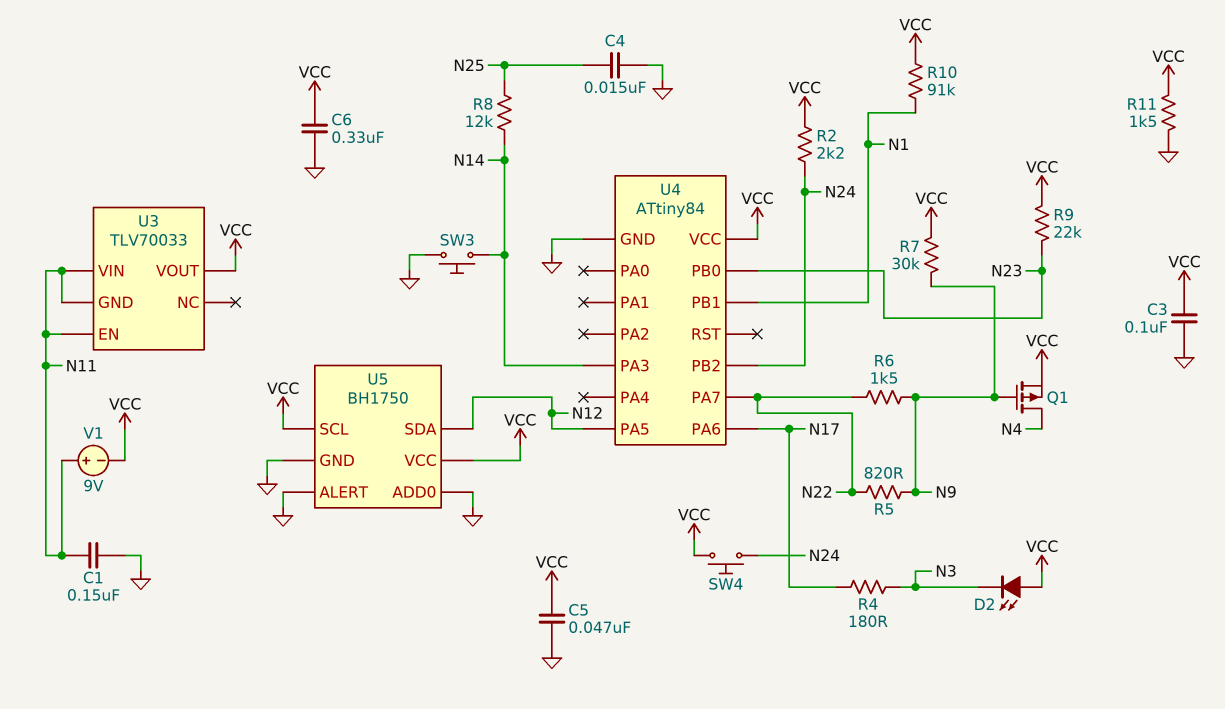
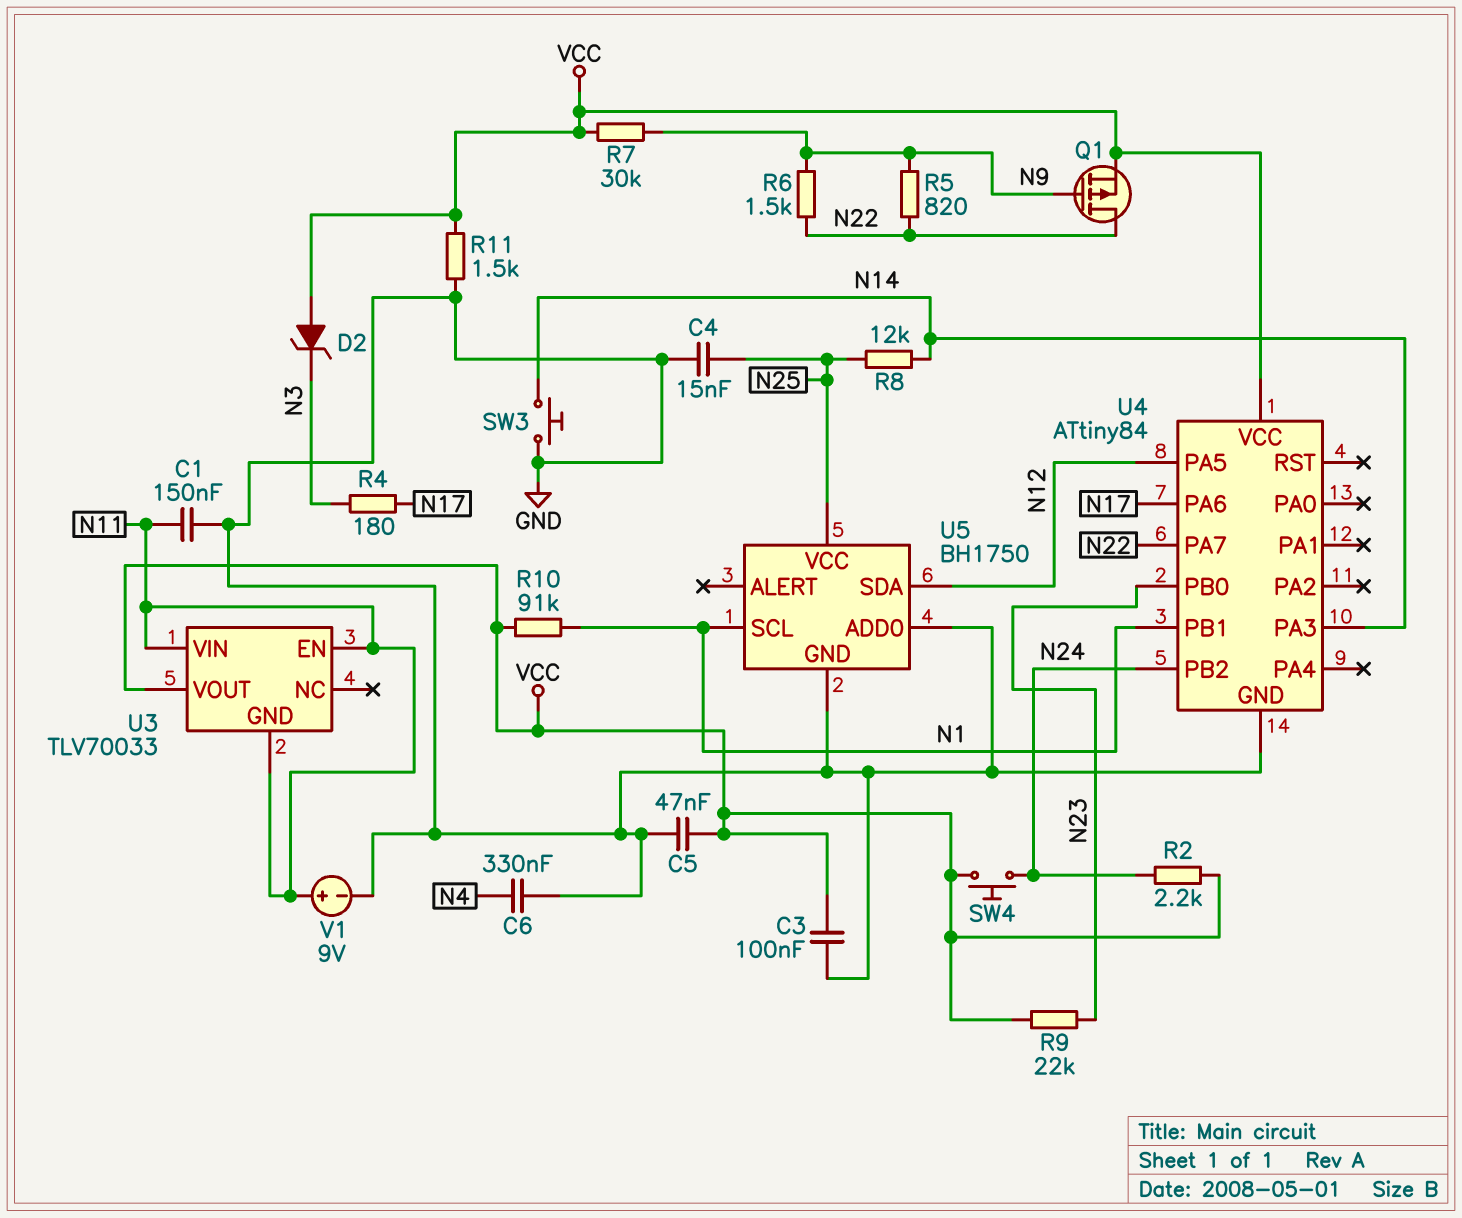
C6: 330nF (GND, VCC) -> 330nF (GND, N4)
D2: LED (A VCC, K N3) -> zener (A VCC, K N3)
Q1: PMOS (G N9, D N4, S VCC) -> PMOS (G N9, D N22, S VCC)
U5 pin ALERT: GND -> none
U5 pin SCL: VCC -> N1
U5 pin VCC: VCC -> N25
V1: 9V (plus N11, minus VCC) -> 9V (plus N11, minus GND)

